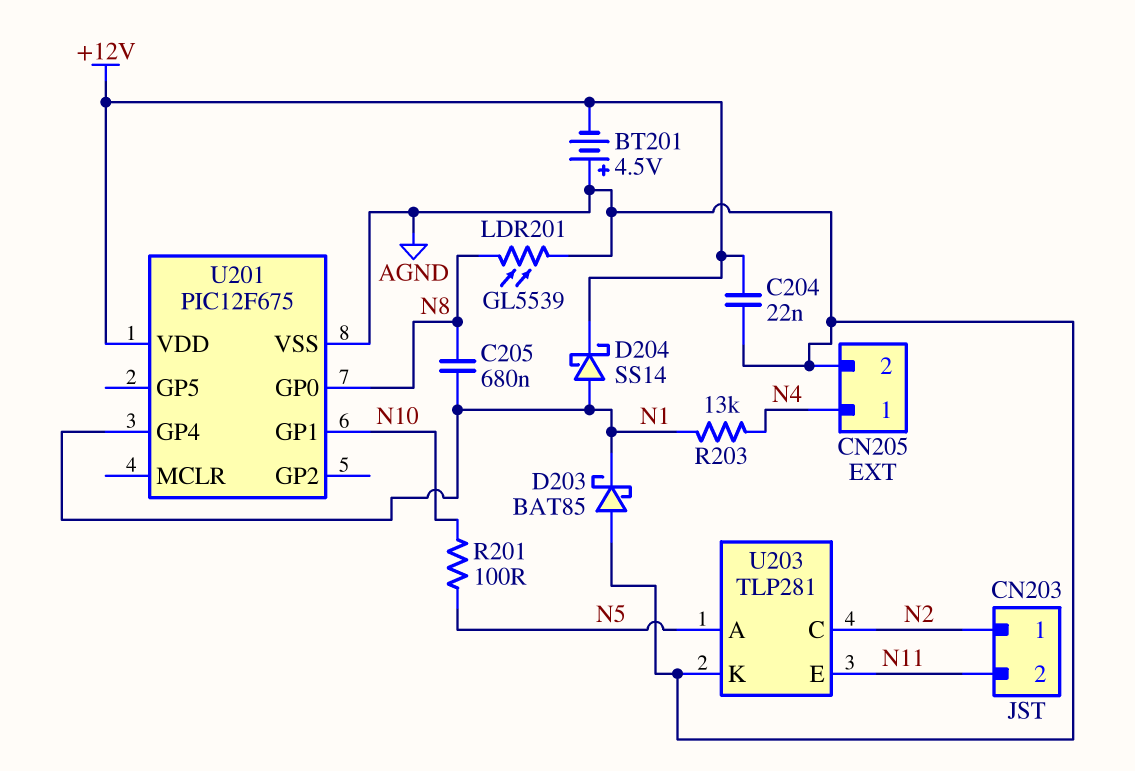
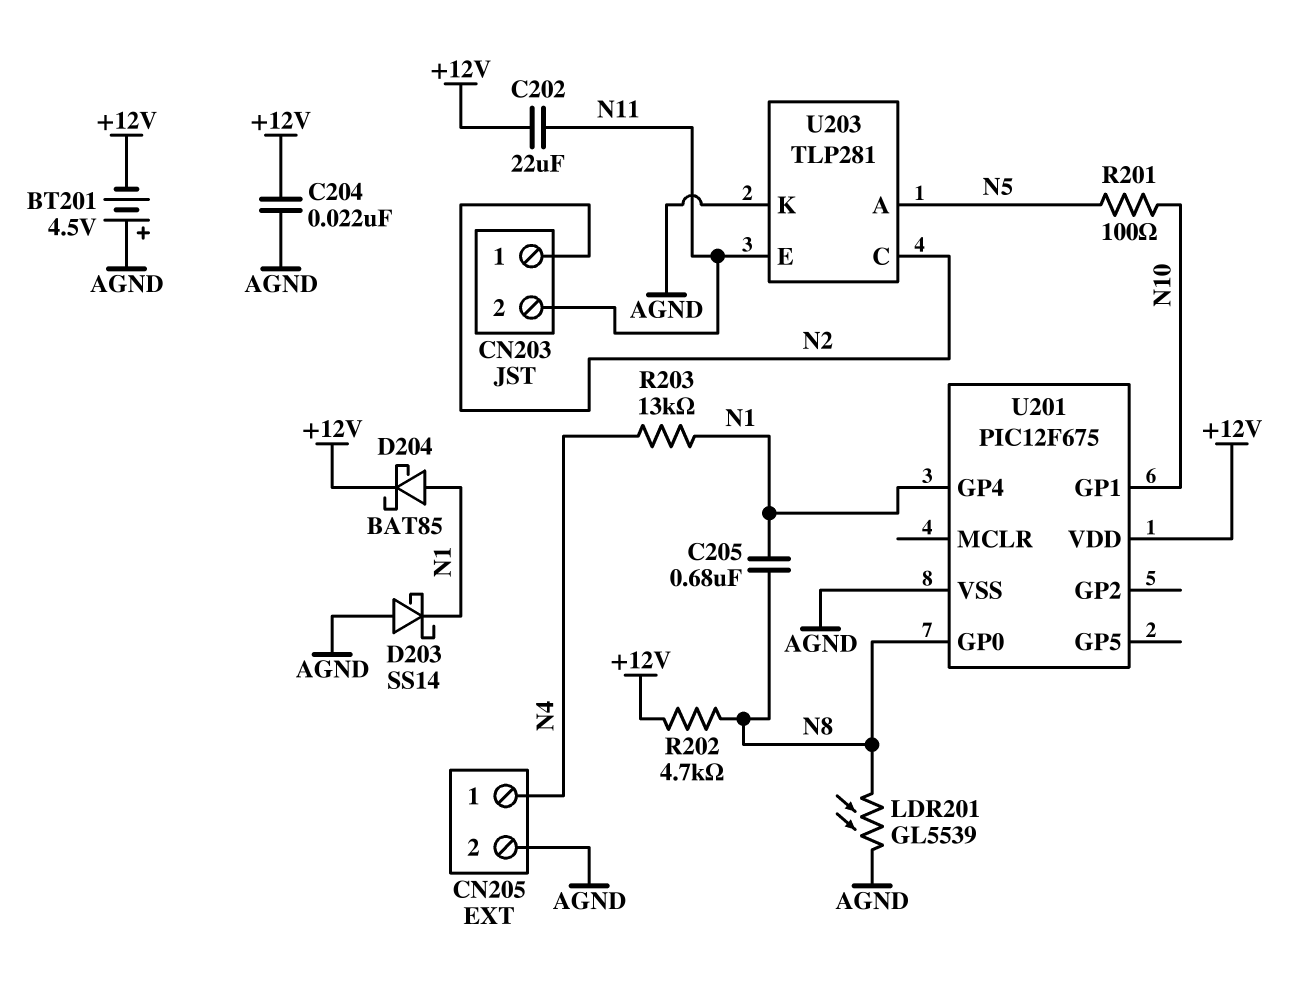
C202: none -> 22uF (+12V, N11)
D203: schottky BAT85 (A AGND, K N1) -> schottky SS14 (A AGND, K N1)
D204: schottky SS14 (A N1, K +12V) -> schottky BAT85 (A N1, K +12V)
R202: none -> 4.7k (+12V, N8)

